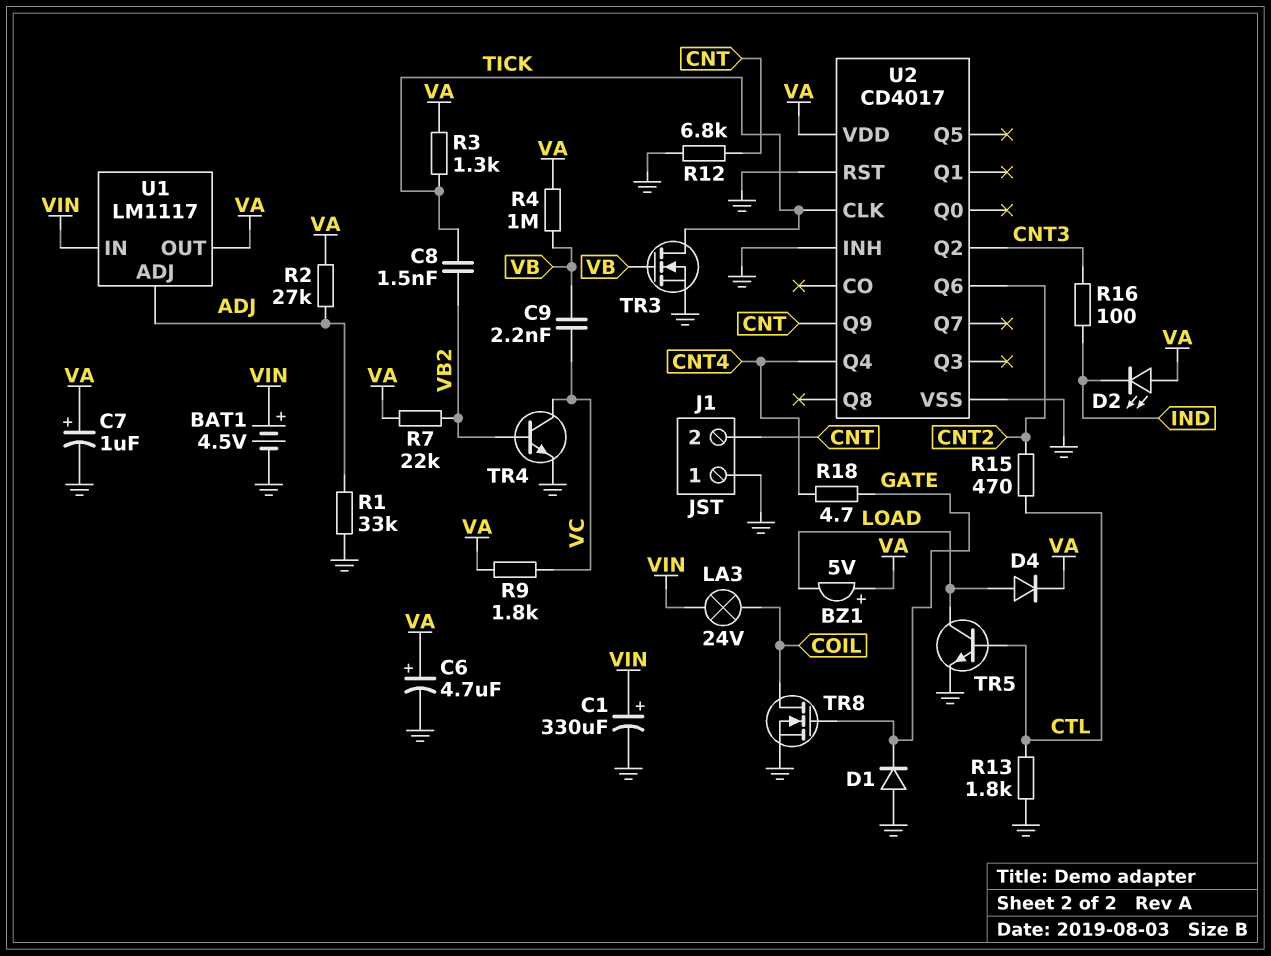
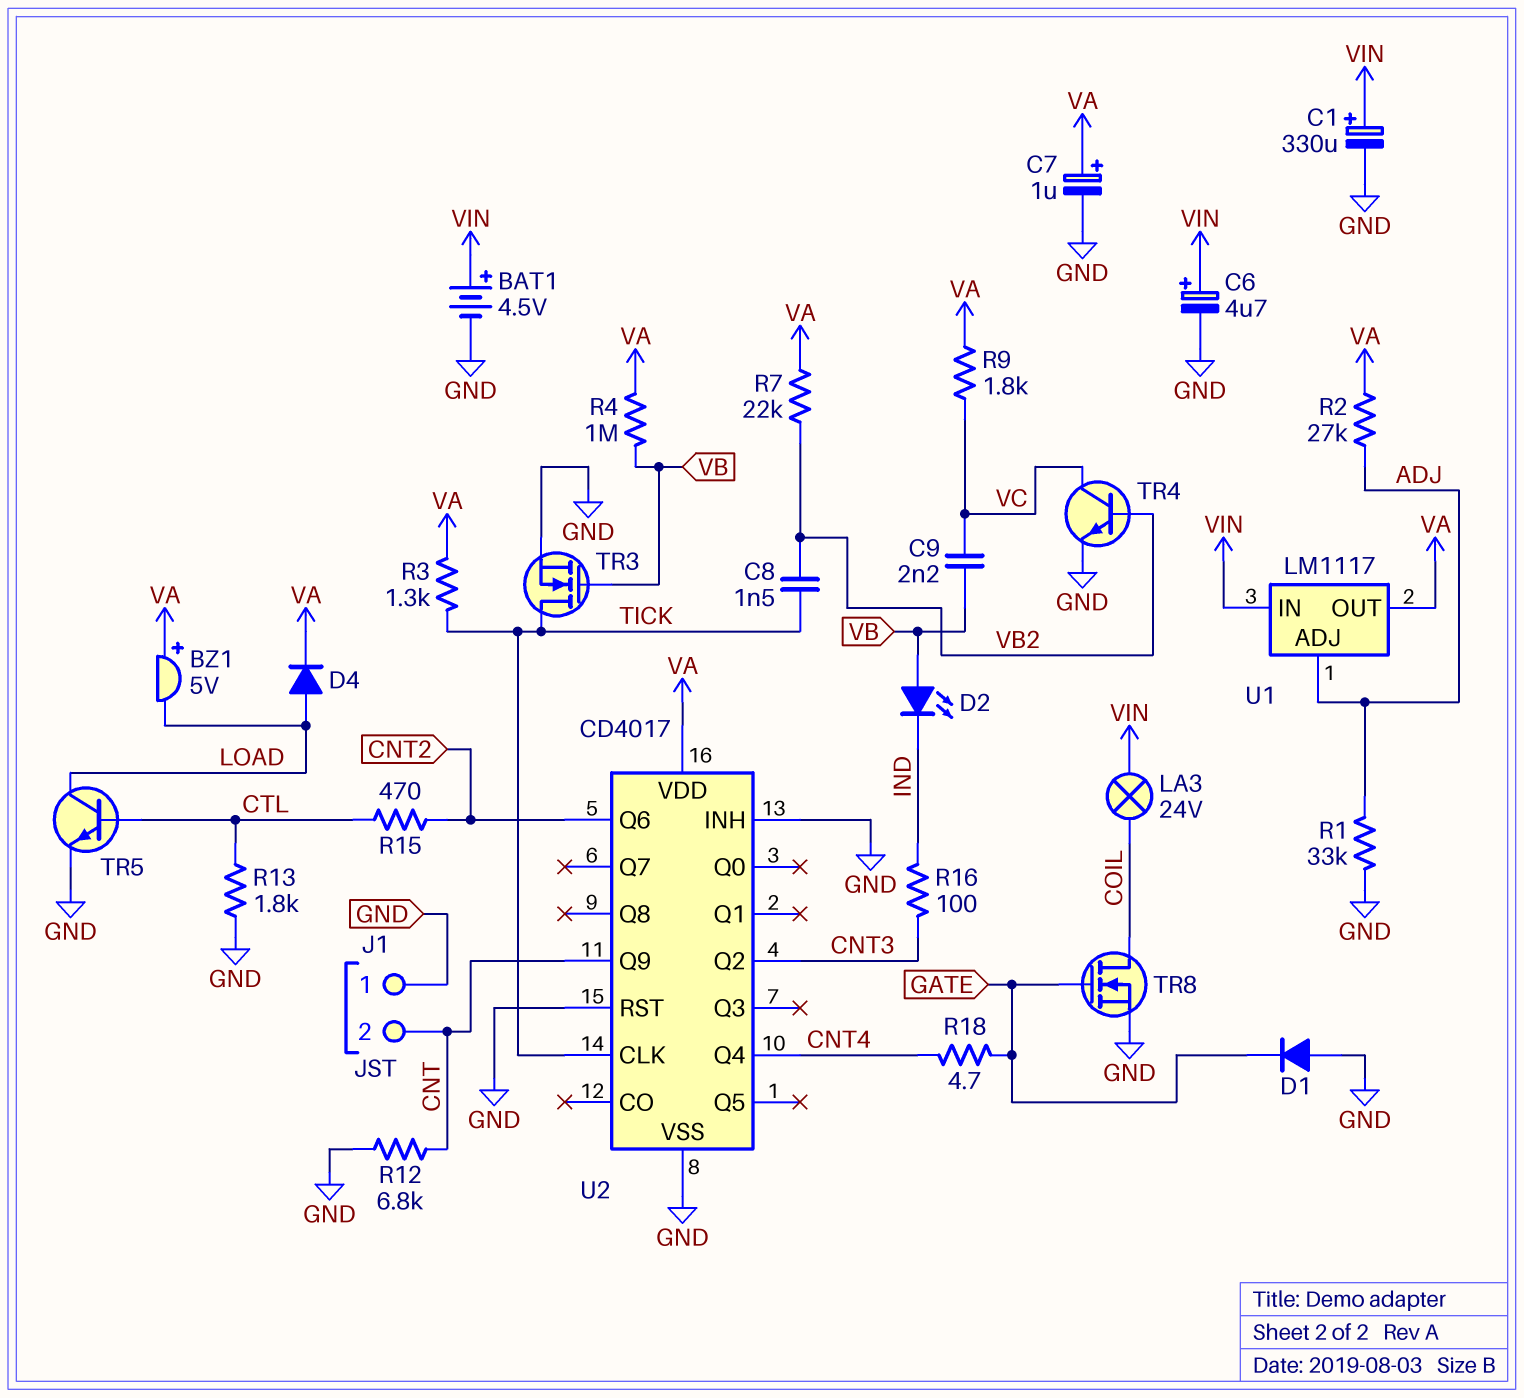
C6: 4.7uF (plus VA, minus GND) -> 4.7uF (plus VIN, minus GND)
D2: LED (A VA, K IND) -> LED (A VB, K IND)

